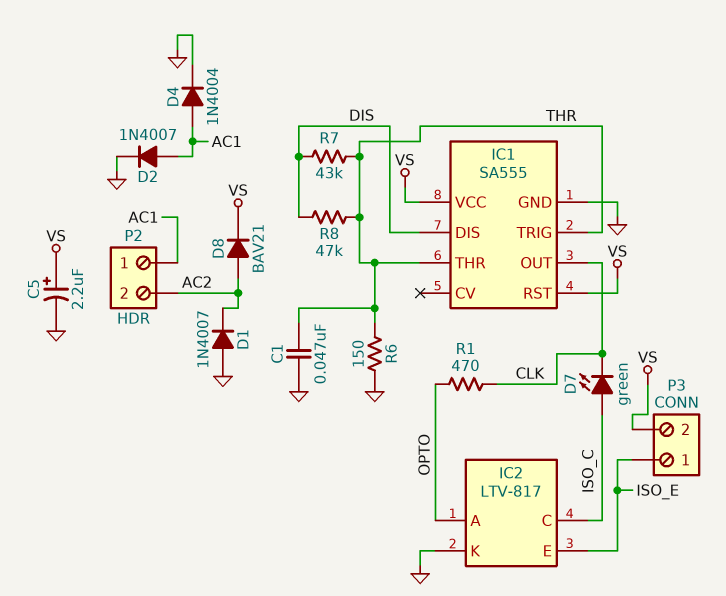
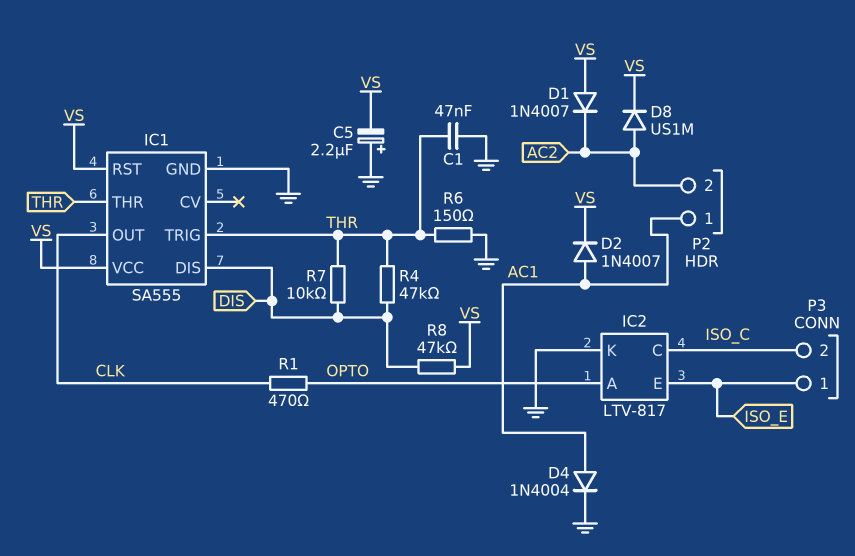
C5: 2.2uF (plus VS, minus GND) -> 2.2uF (plus GND, minus VS)
D1: diode 1N4007 (A GND, K AC2) -> diode 1N4007 (A VS, K AC2)
D2: diode 1N4007 (A AC1, K GND) -> diode 1N4007 (A AC1, K VS)
D7: LED green (A ISO_C, K CLK) -> none
D8: diode BAV21 (A AC2, K VS) -> diode US1M (A AC2, K VS)
P3 pin 2: VS -> ISO_C
R4: none -> 47k (DIS, THR)
R7: 43k (DIS, THR) -> 10k (DIS, THR)
R8: 47k (DIS, THR) -> 47k (DIS, VS)

